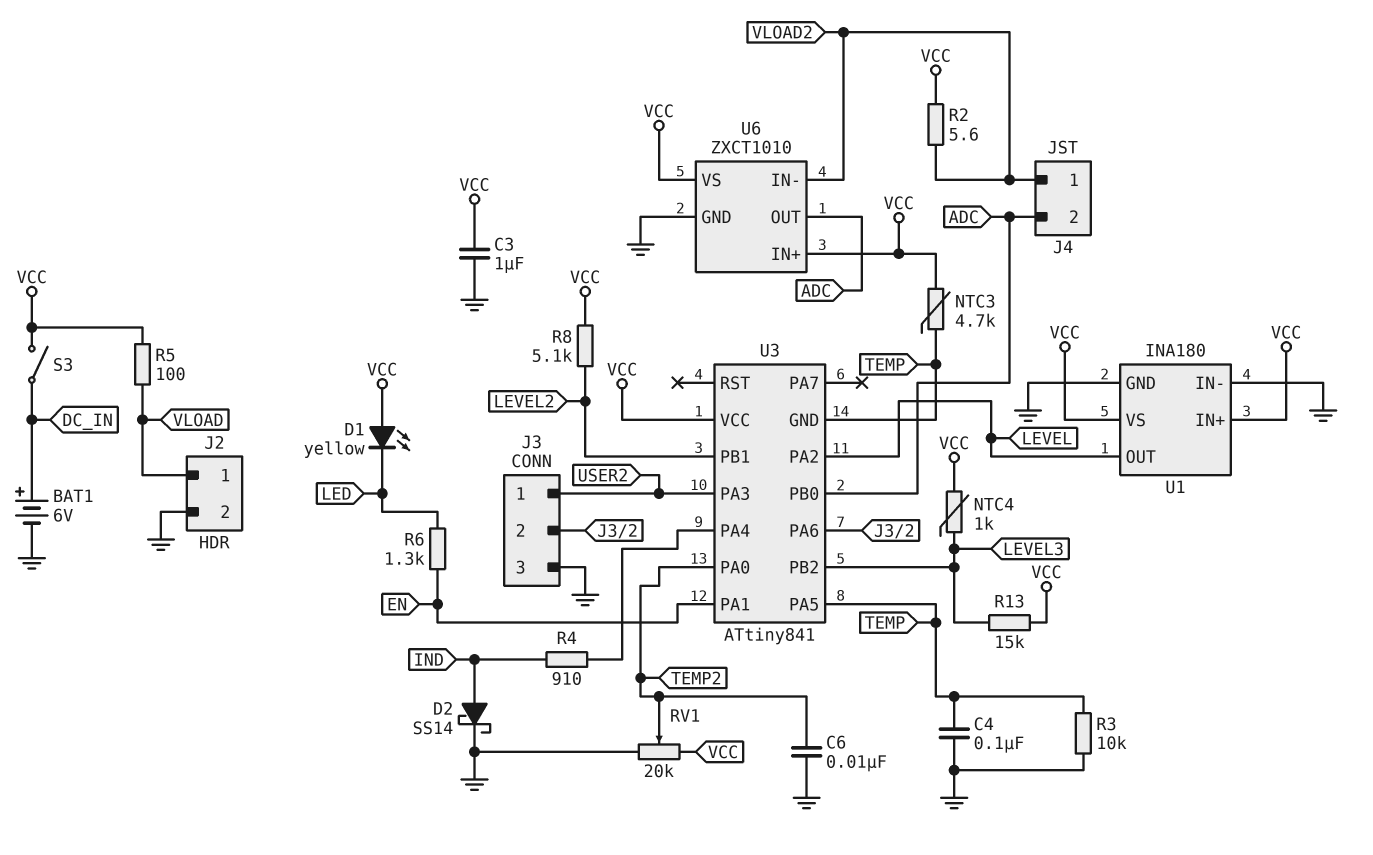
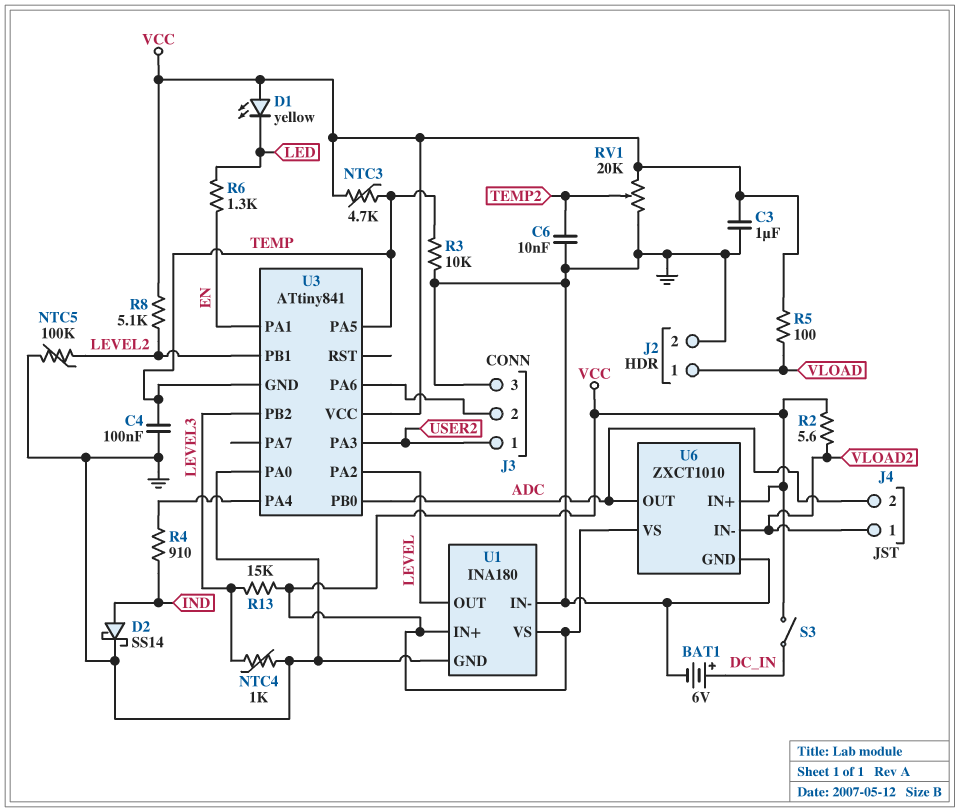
NTC4: 1k (LEVEL3, VCC) -> 1k (GND, LEVEL3)
NTC5: none -> 100k (GND, LEVEL2)
U3 pin PA0: TEMP2 -> GND

